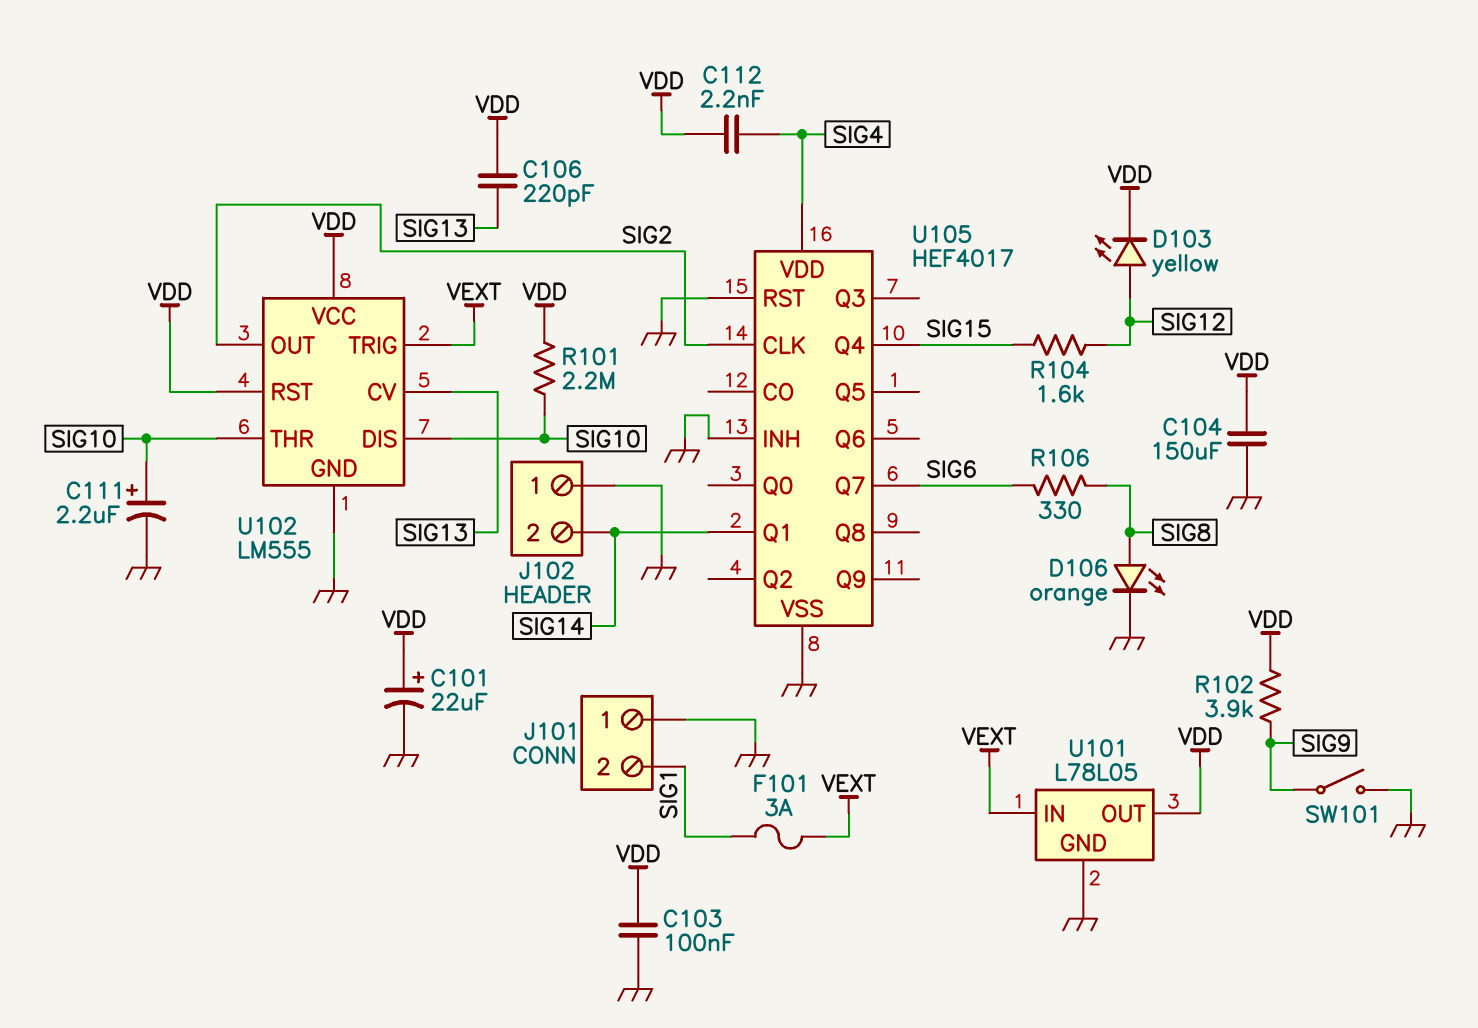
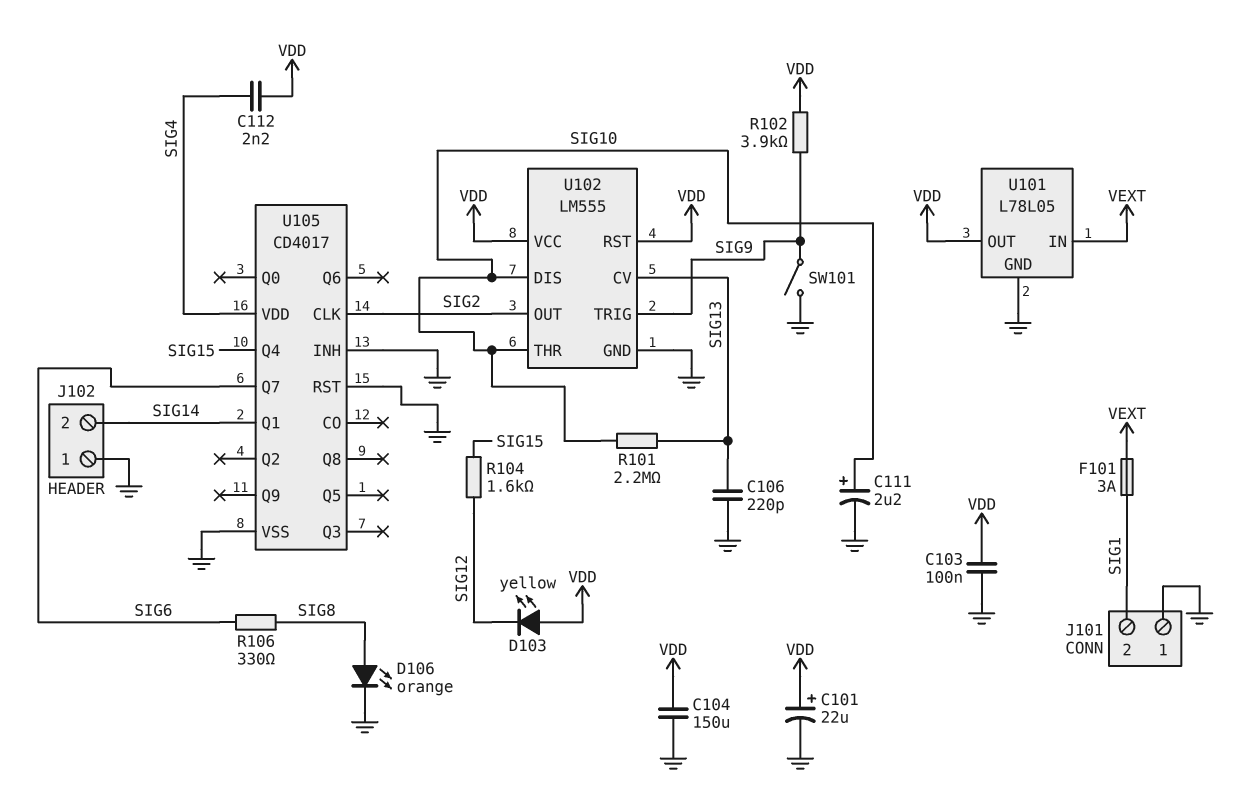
C106: 220pF (SIG13, VDD) -> 220pF (GND, SIG13)
D103: LED yellow (A SIG12, K VDD) -> LED yellow (A VDD, K SIG12)
R101: 2.2M (SIG10, VDD) -> 2.2M (SIG10, SIG13)
U102 pin TRIG: VEXT -> SIG9
U105: HEF4017 -> CD4017

